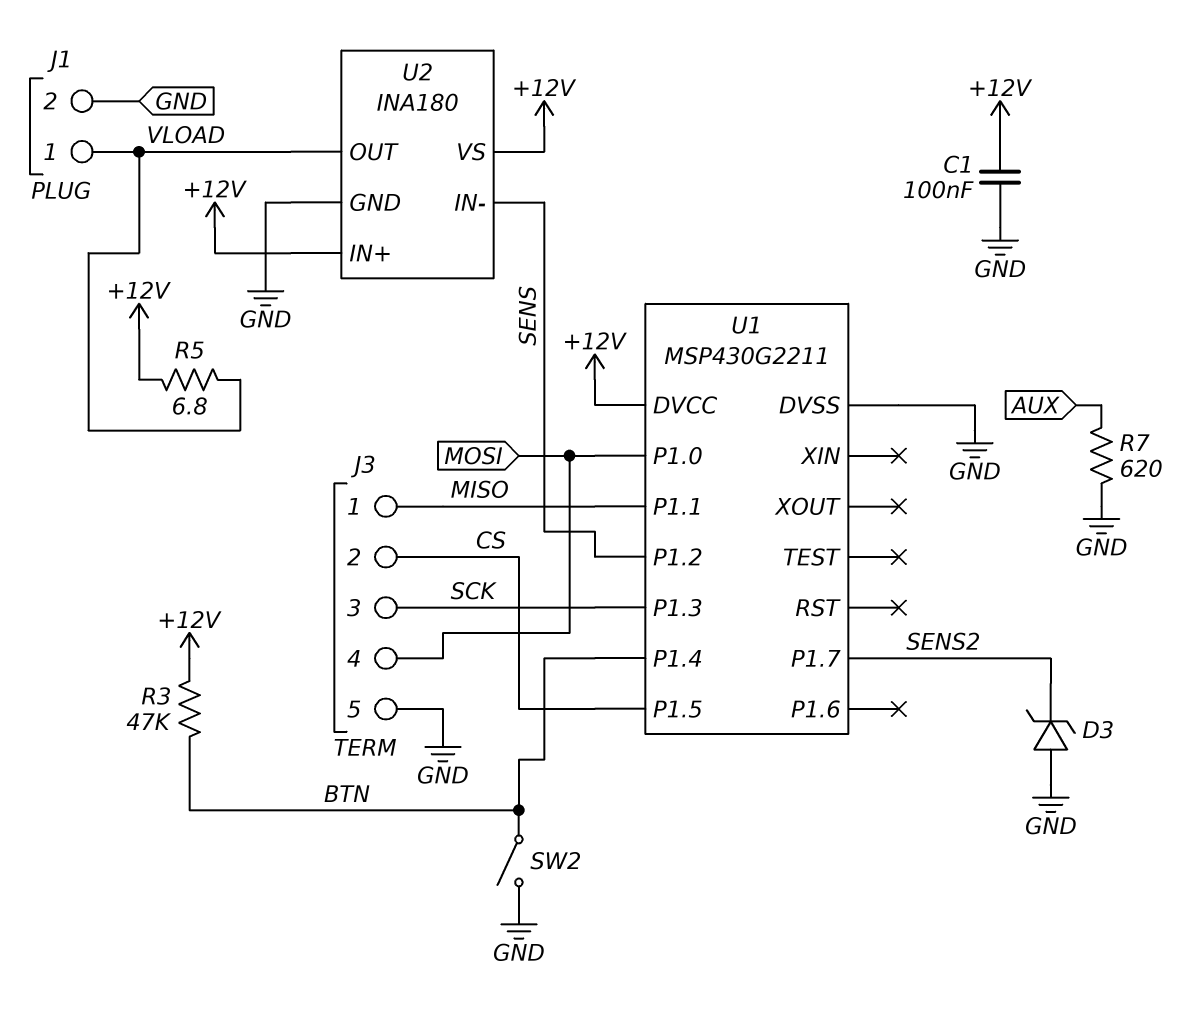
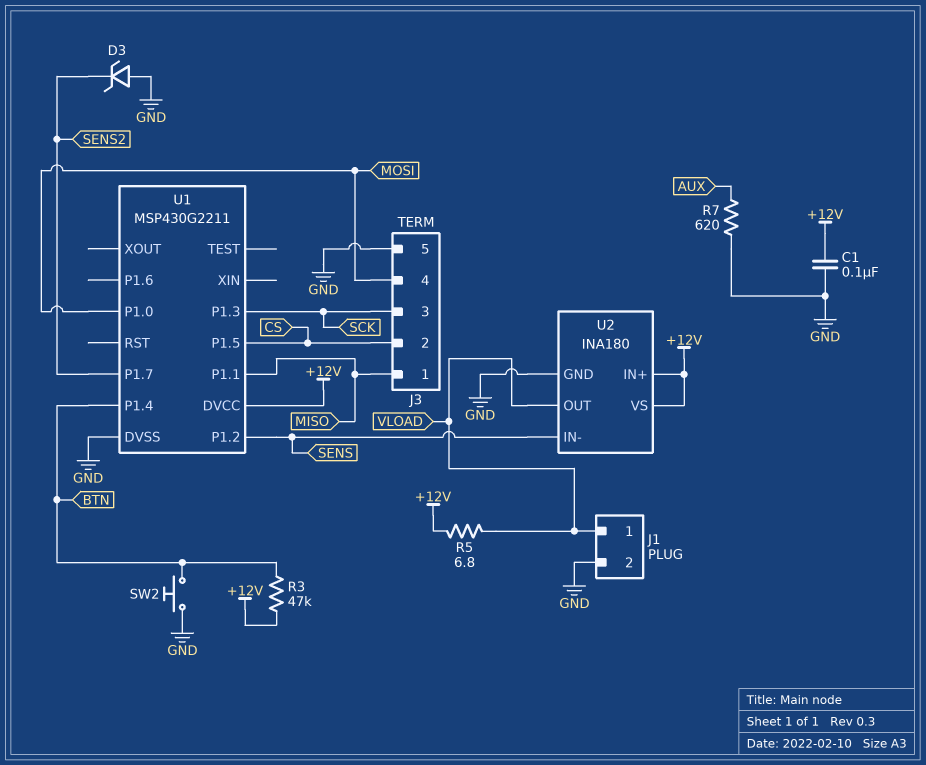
SW2: switch (BTN, GND) -> button (BTN, GND)

